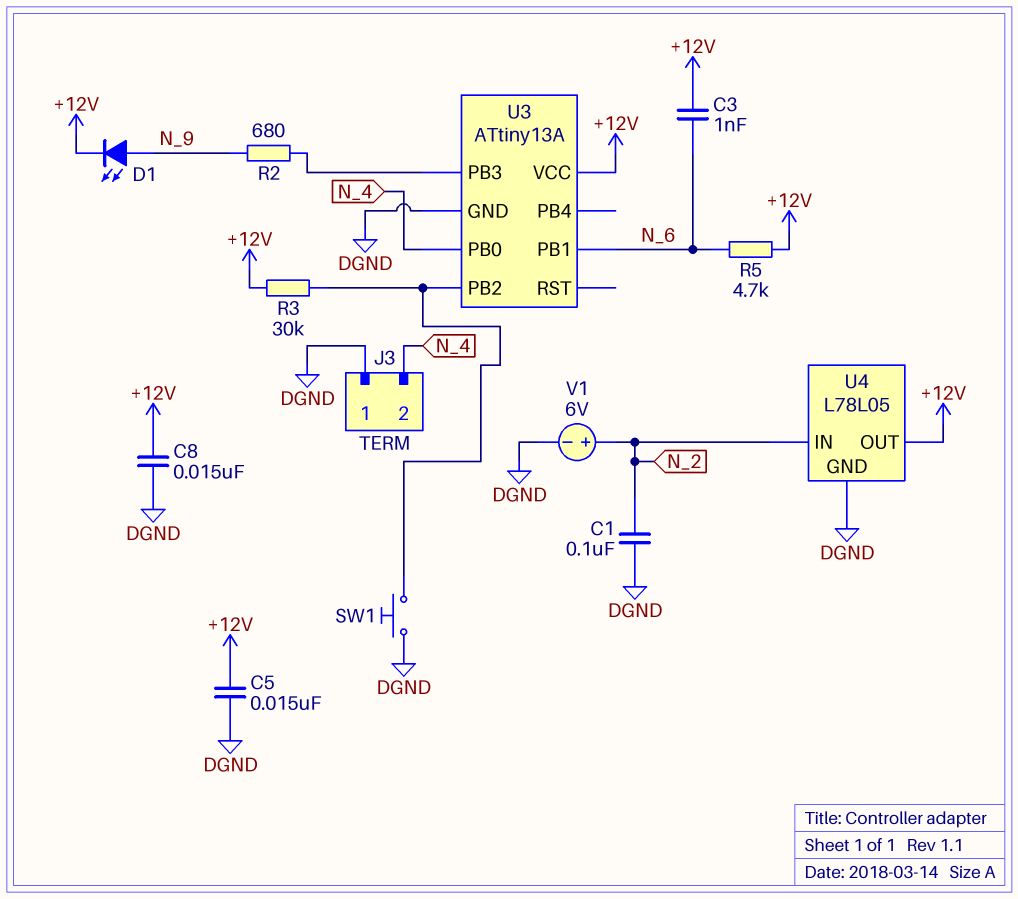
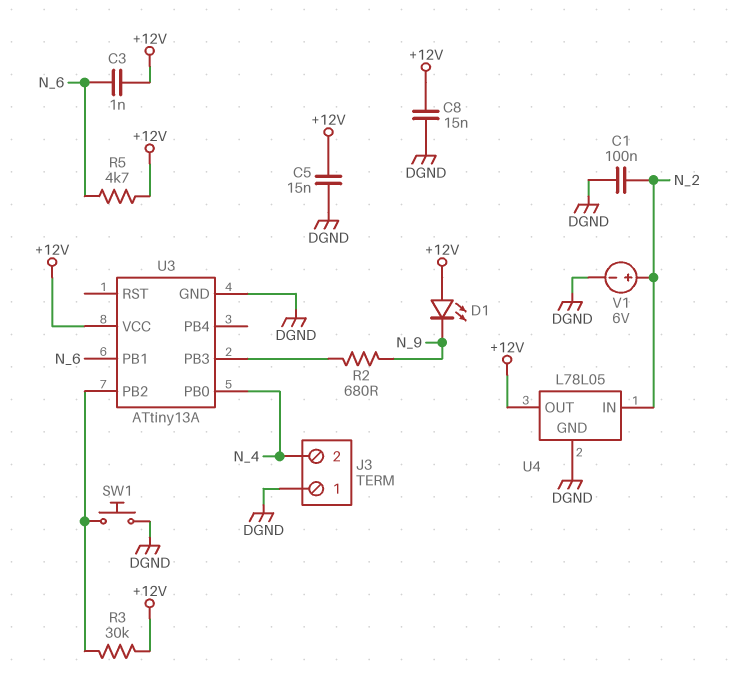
D1: LED (A N_9, K +12V) -> LED (A +12V, K N_9)

